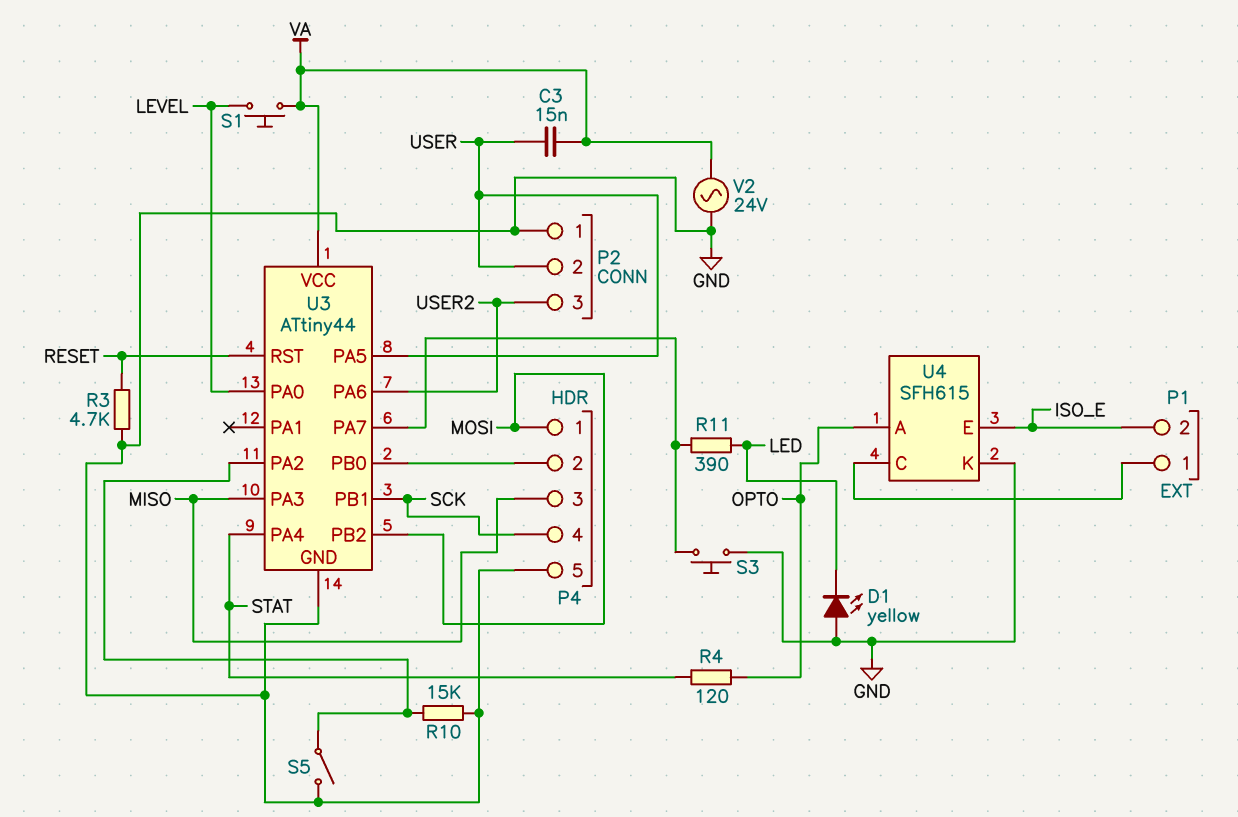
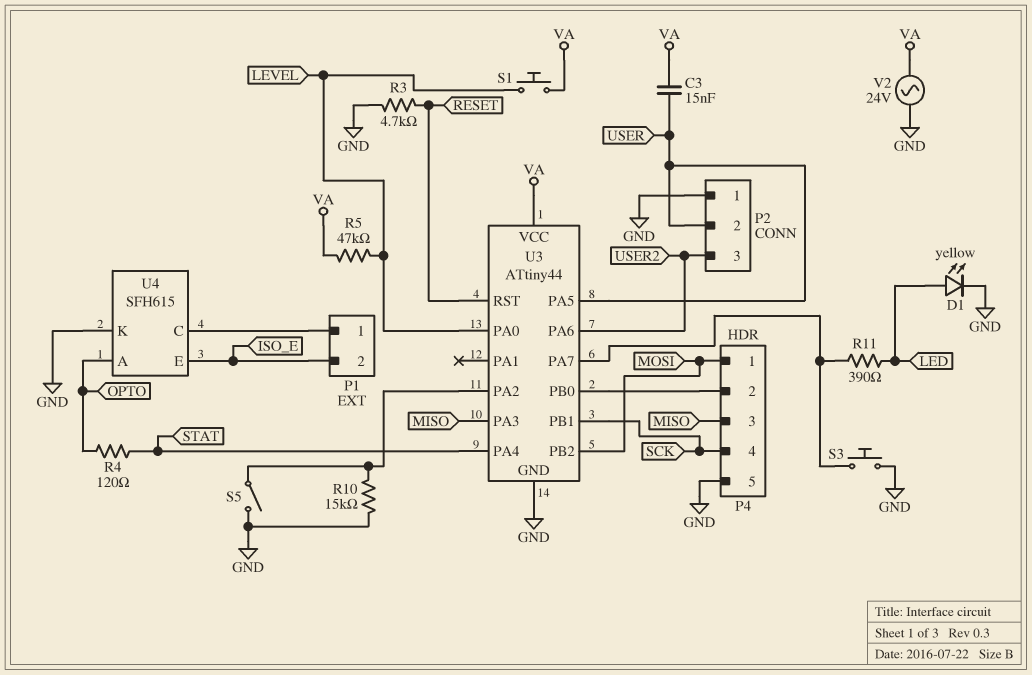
D1: LED yellow (A GND, K LED) -> LED yellow (A LED, K GND)
R5: none -> 47k (LEVEL, VA)

